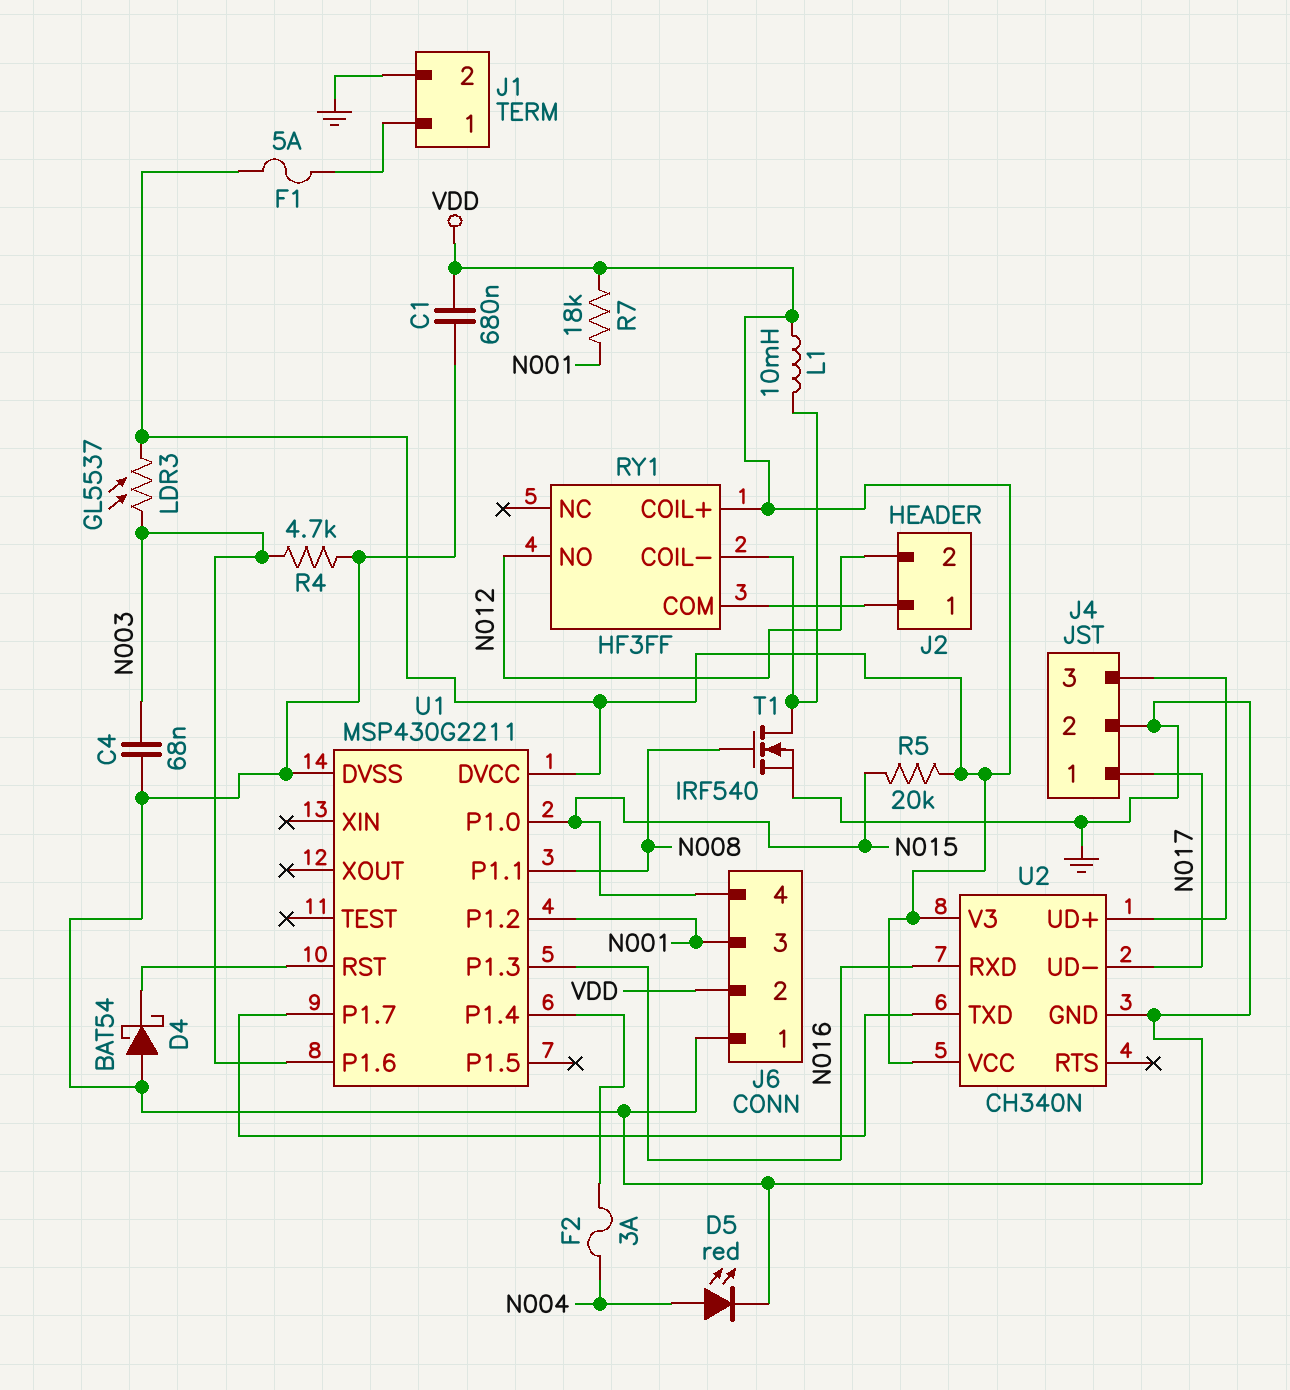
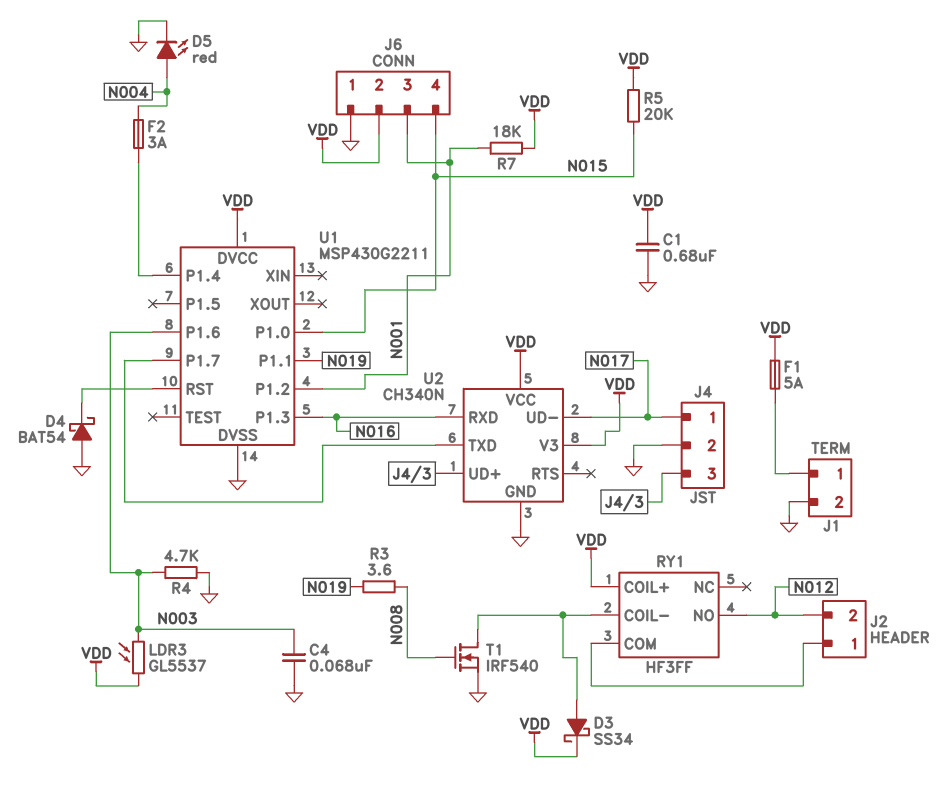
D3: none -> schottky SS34 (A RY1/COIL-, K VDD)
L1: 10mH (RY1/COIL-, VDD) -> none
R3: none -> 3.6 (N008, N019)
U1 pin P1.1: N008 -> N019

